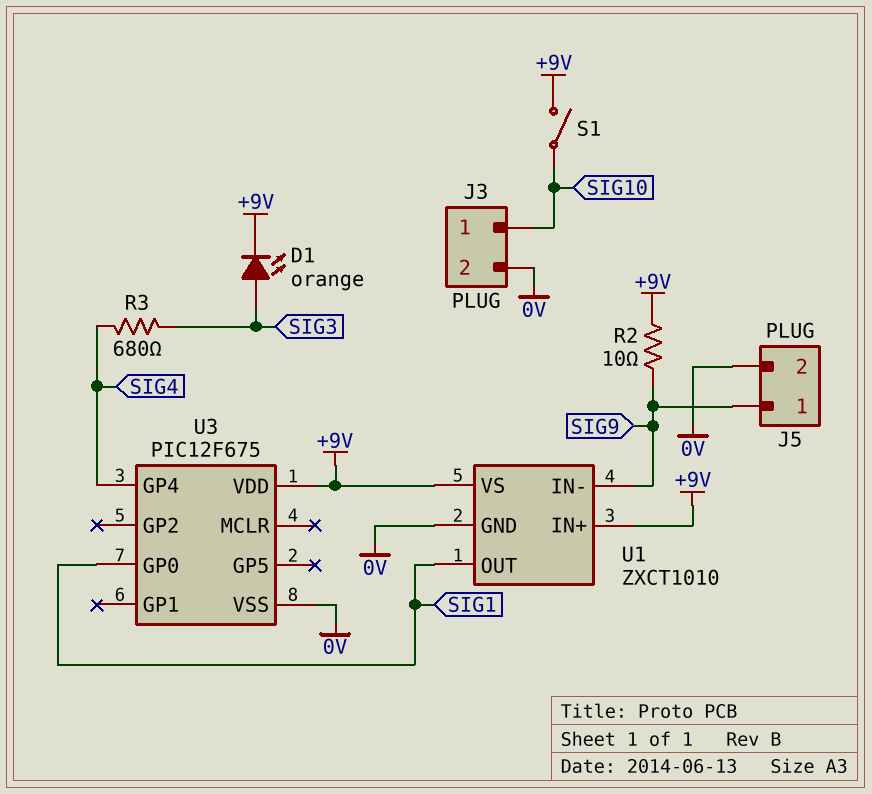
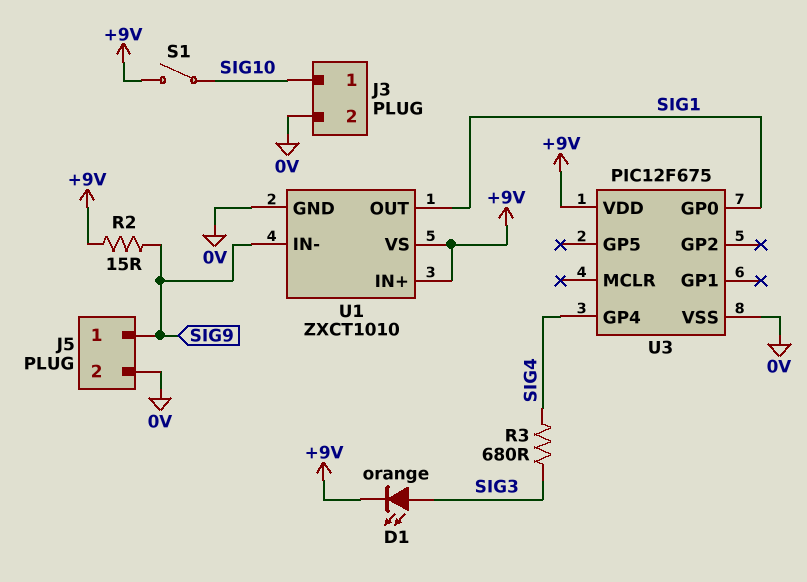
R2: 10 (+9V, SIG9) -> 15 (+9V, SIG9)

